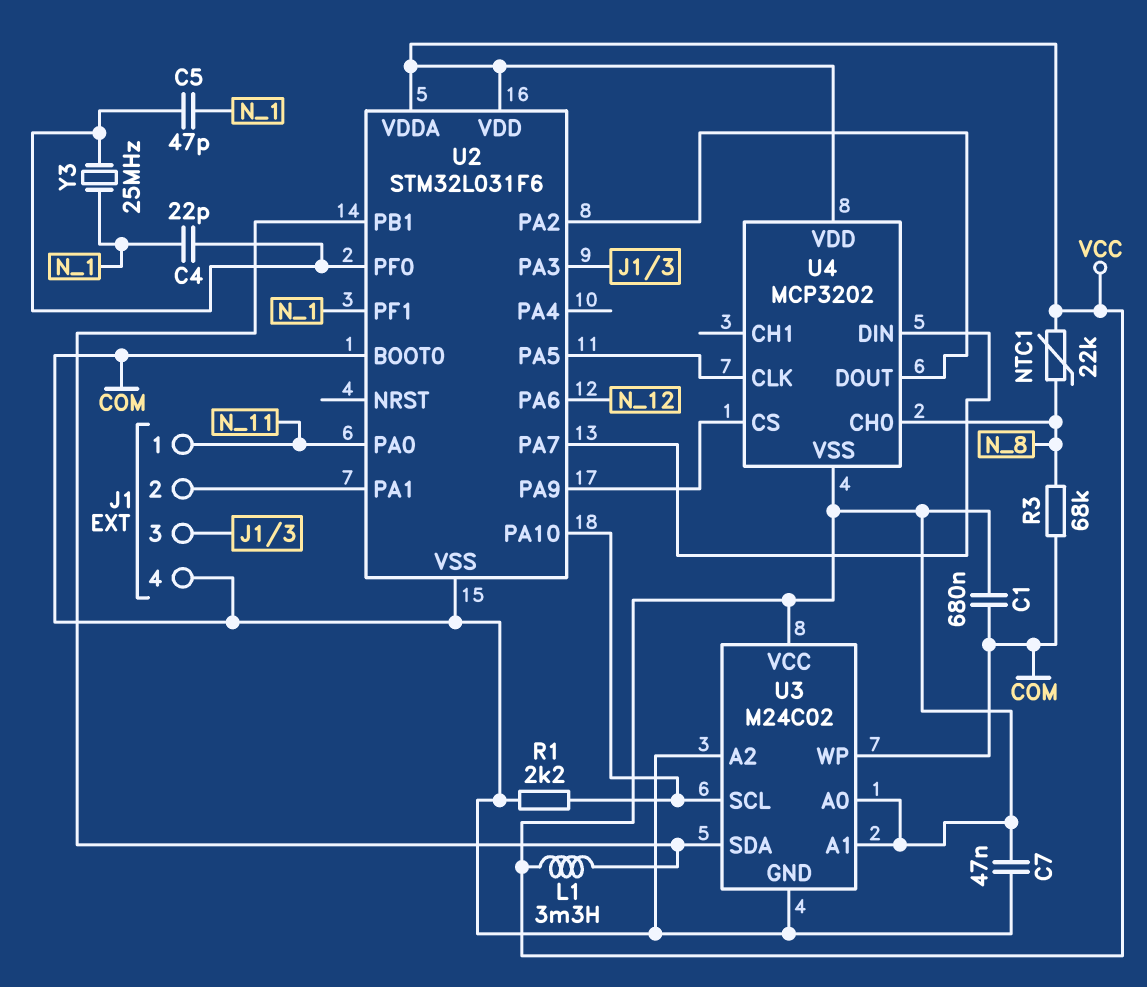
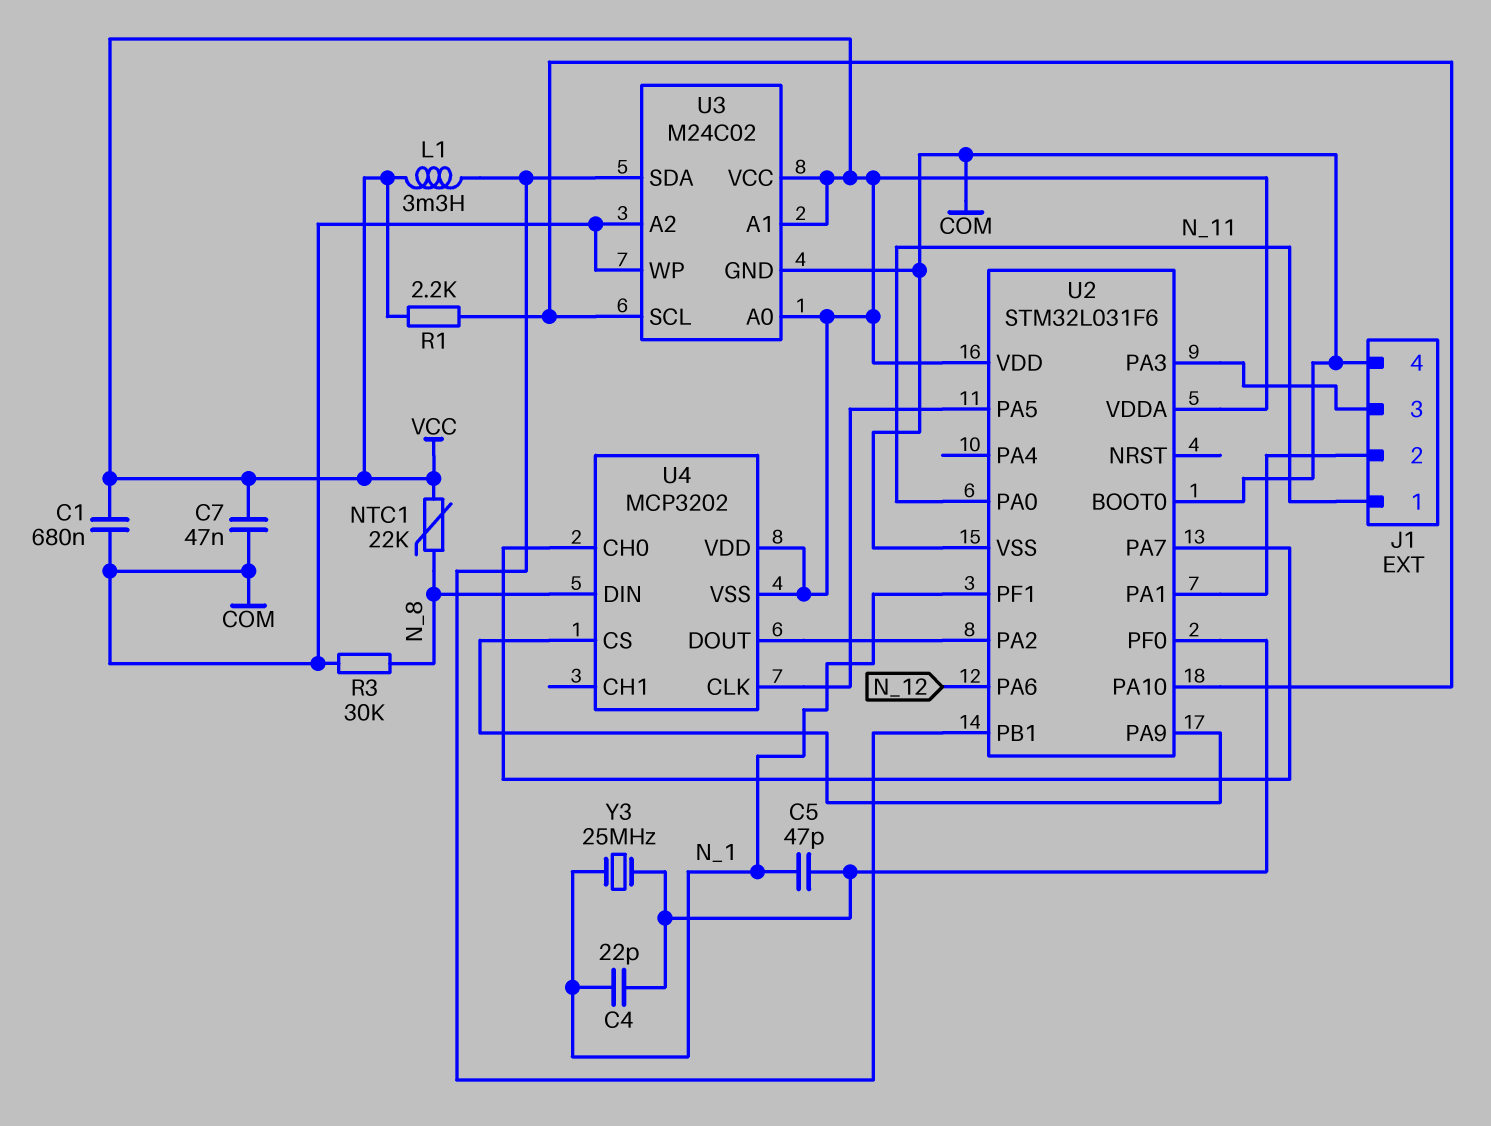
R1: 2.2k (COM, U2/PA10) -> 2.2k (U2/PA10, VCC)
R3: 68k (COM, N_8) -> 30k (COM, N_8)
U4 pin CH0: N_8 -> U2/PA7
U4 pin DIN: U2/PA7 -> N_8

